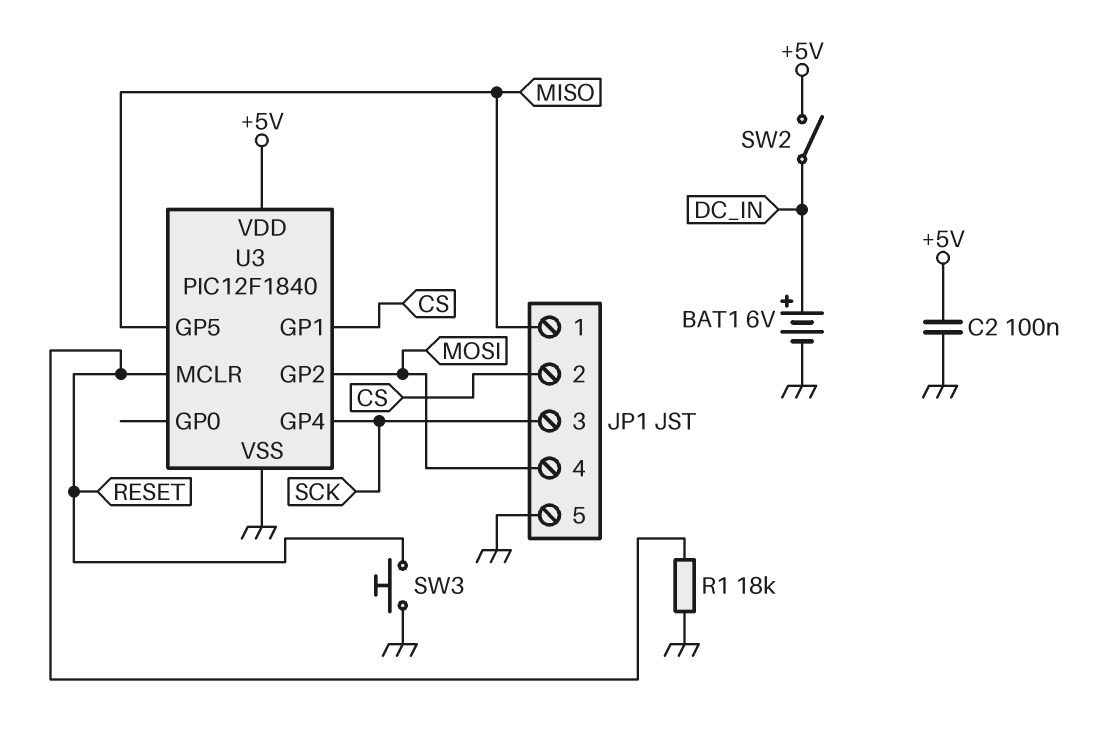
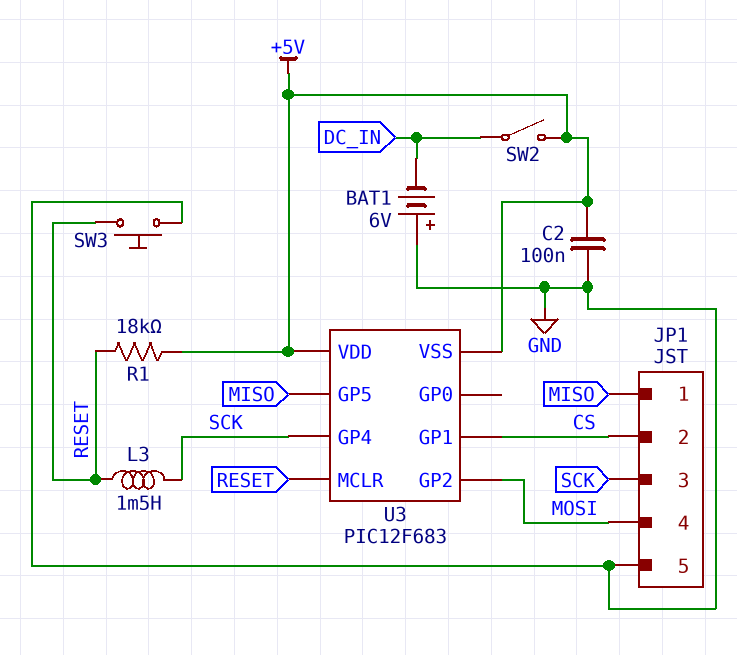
BAT1: 6V (plus DC_IN, minus GND) -> 6V (plus GND, minus DC_IN)
L3: none -> 1.5mH (RESET, SCK)
R1: 18k (GND, RESET) -> 18k (+5V, RESET)
U3: PIC12F1840 -> PIC12F683
U3 pin VSS: GND -> +5V

